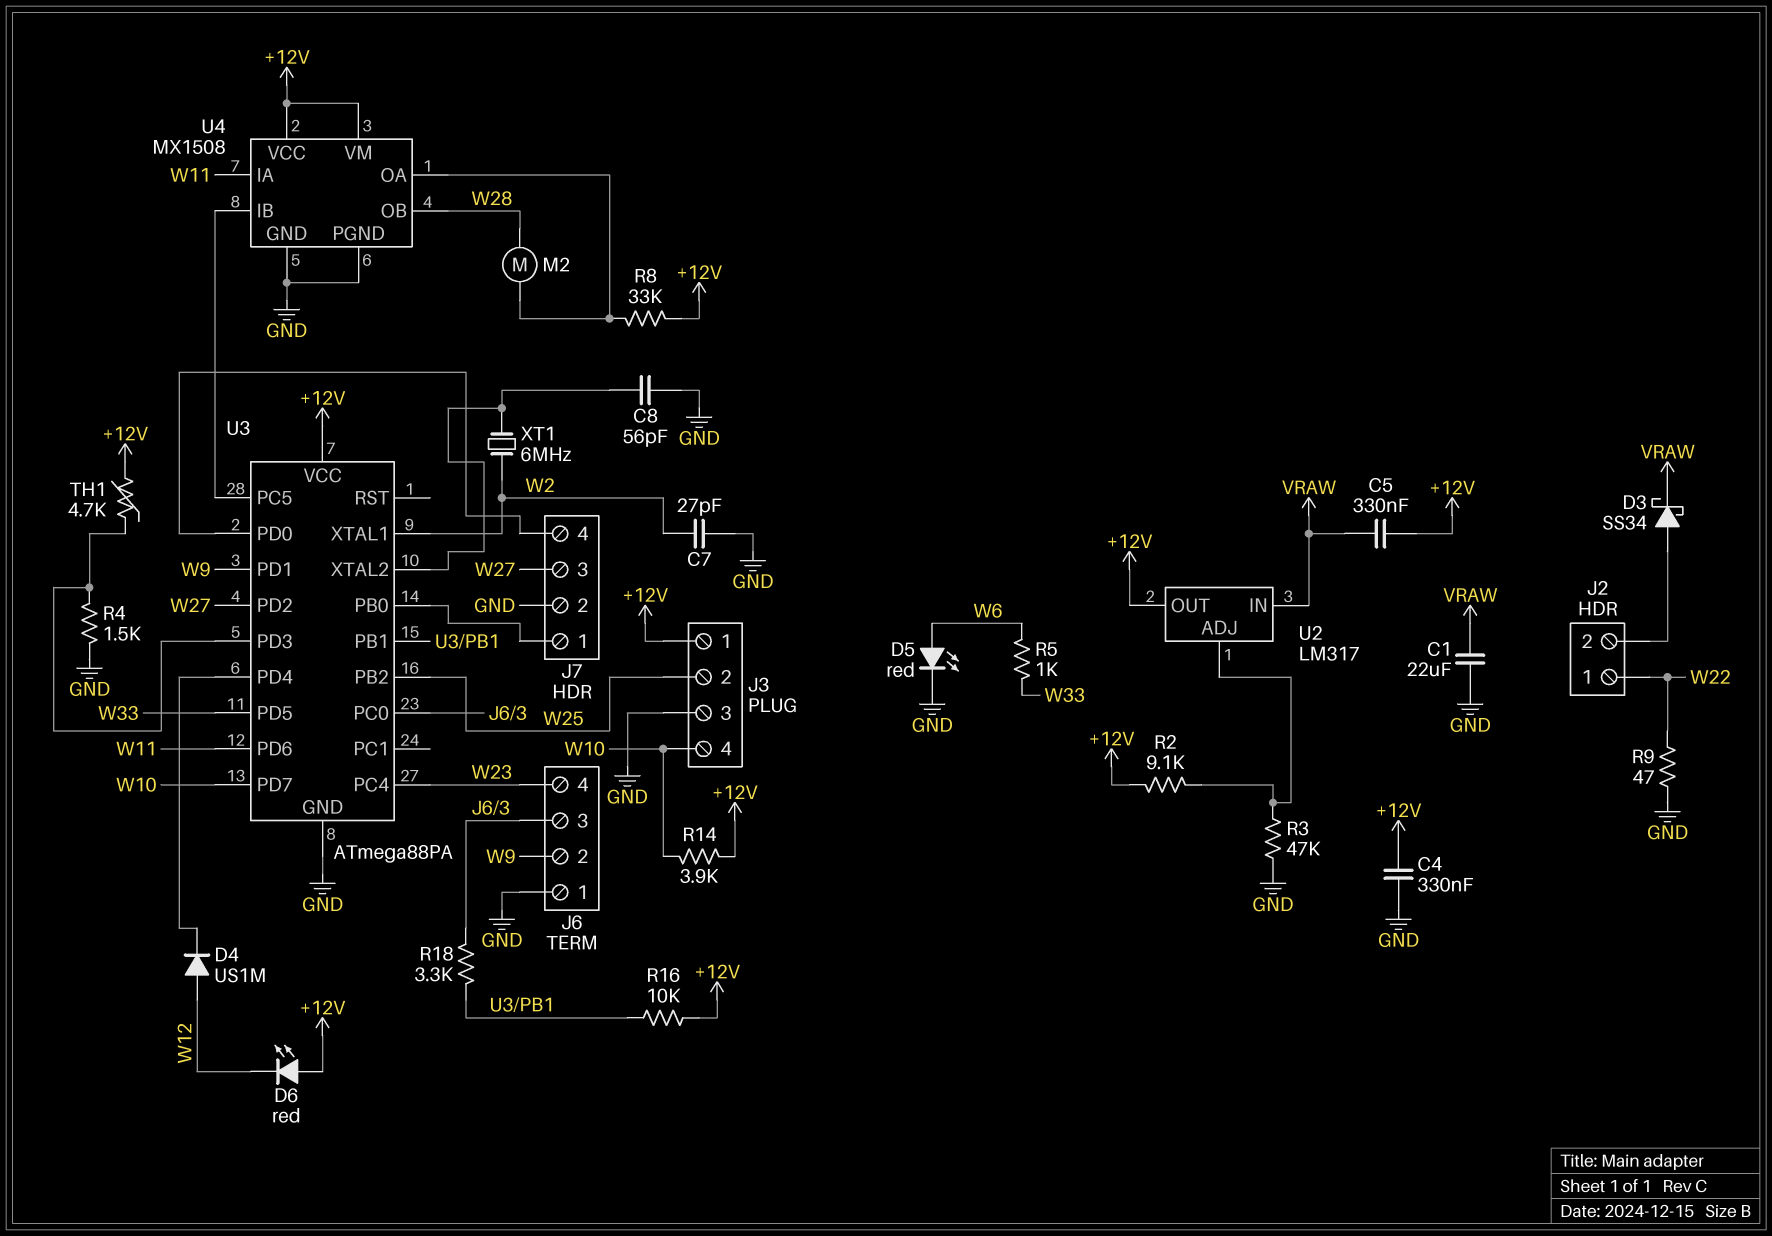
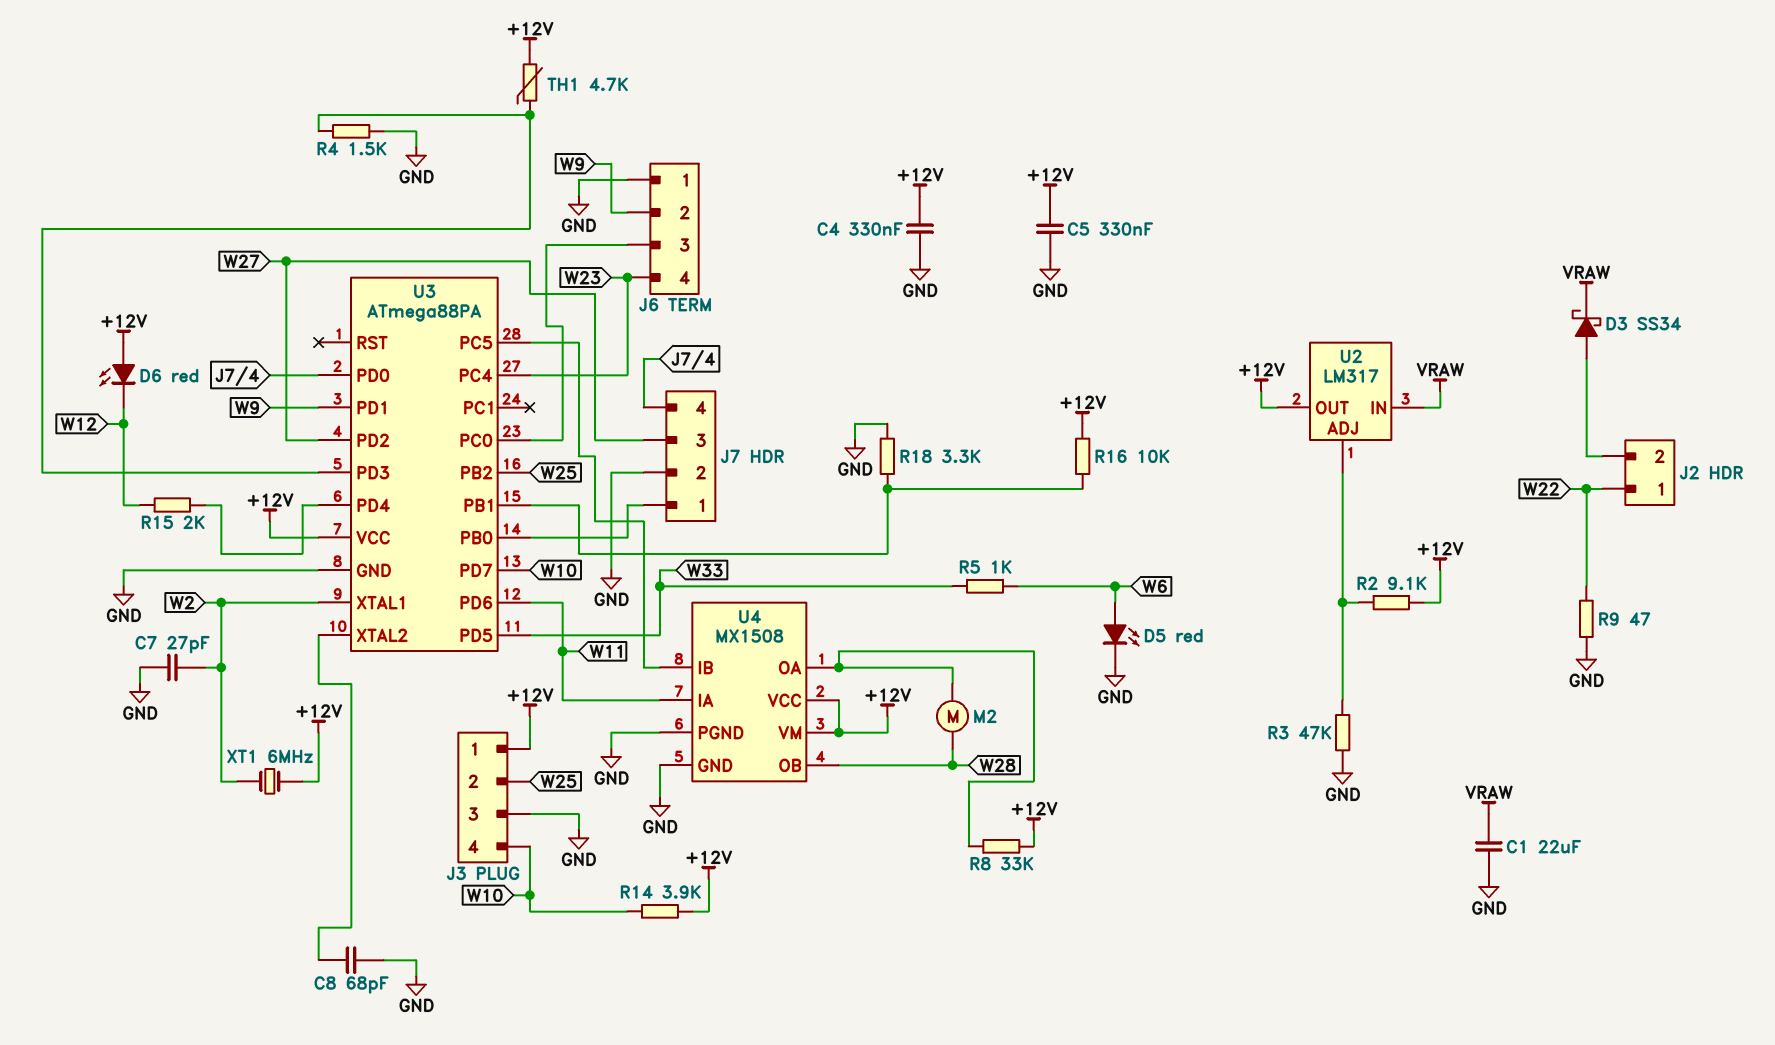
C5: 330nF (+12V, VRAW) -> 330nF (+12V, GND)
C8: 56pF (GND, U3/XTAL2) -> 68pF (GND, U3/XTAL2)
D4: diode US1M (A W12, K U3/PD4) -> none
R15: none -> 2k (U3/PD4, W12)
R18: 3.3k (J6/3, U3/PB1) -> 3.3k (GND, U3/PB1)
XT1: 6MHz (U3/XTAL2, W2) -> 6MHz (+12V, W2)

